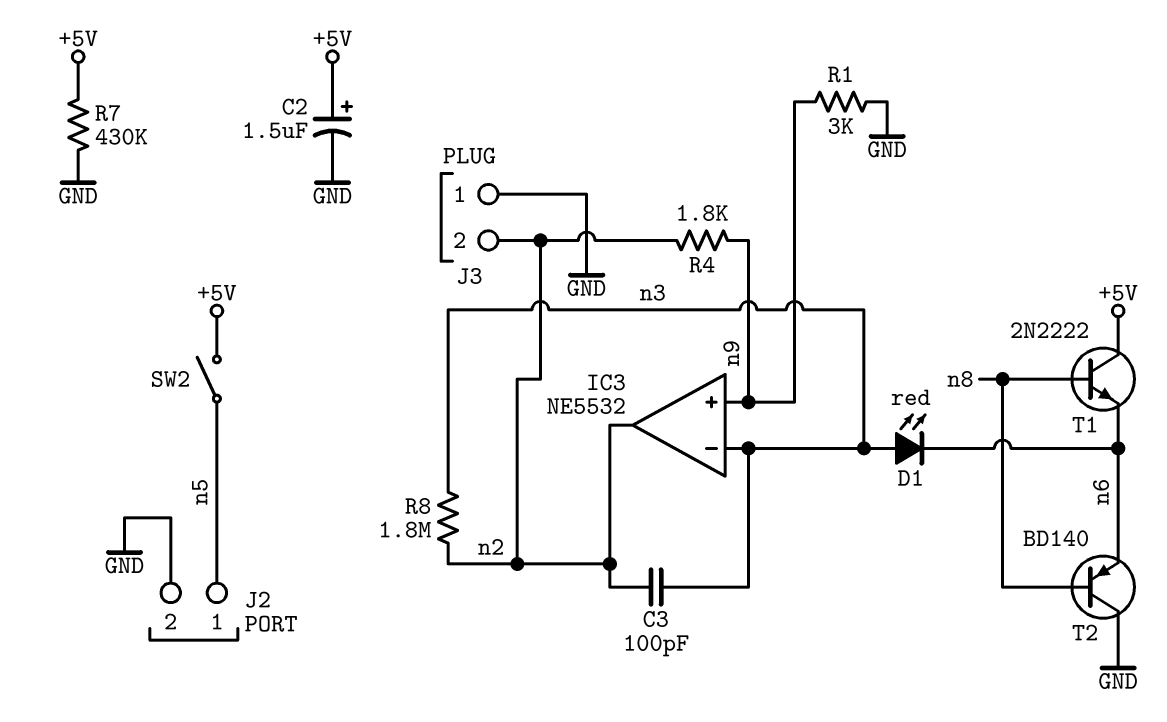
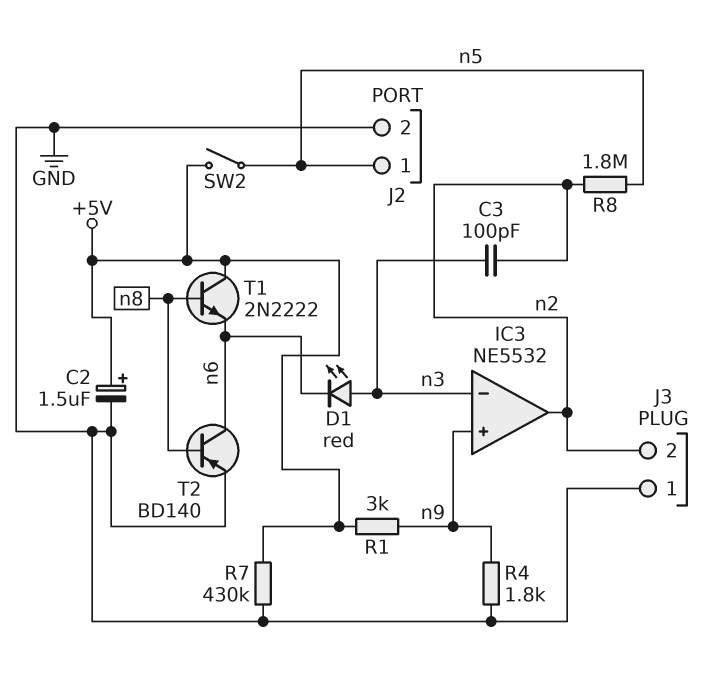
R1: 3k (GND, n9) -> 3k (+5V, n9)
R4: 1.8k (n2, n9) -> 1.8k (GND, n9)
R8: 1.8M (n2, n3) -> 1.8M (n2, n5)
T2: PNP BD140 (B n8, C GND, E n6) -> PNP BD140 (B n8, C n6, E GND)

